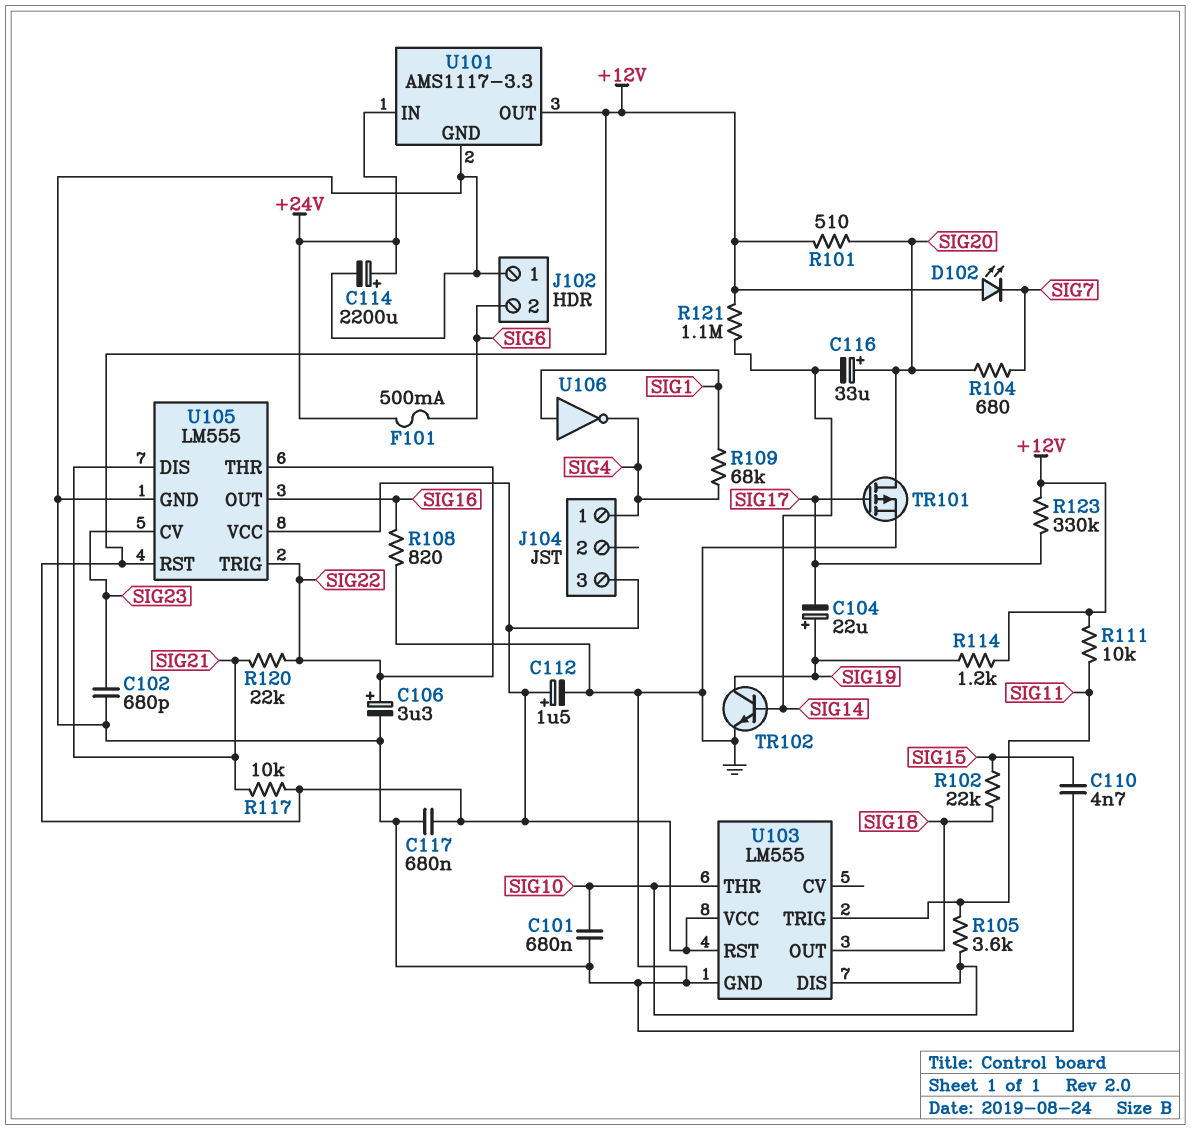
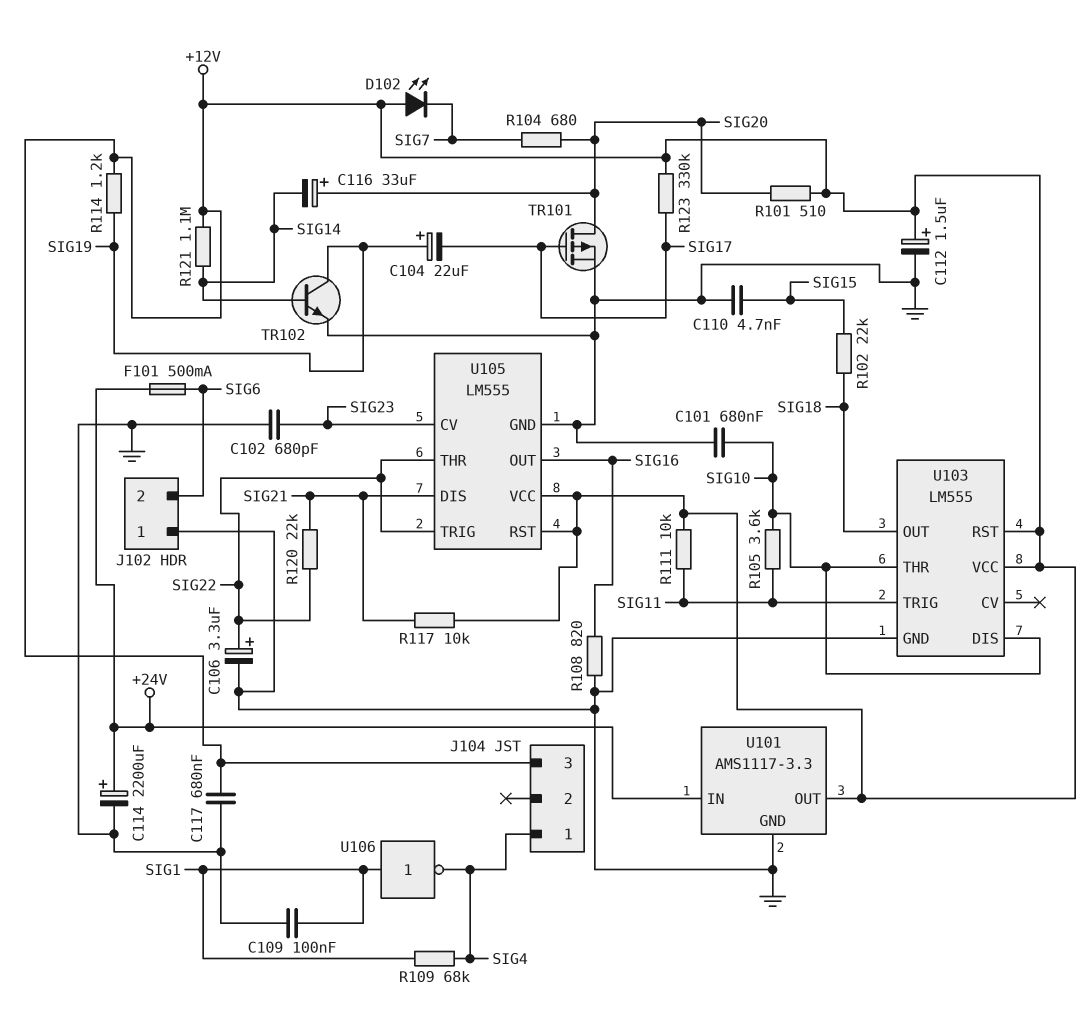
C109: none -> 100nF (GND, SIG1)

